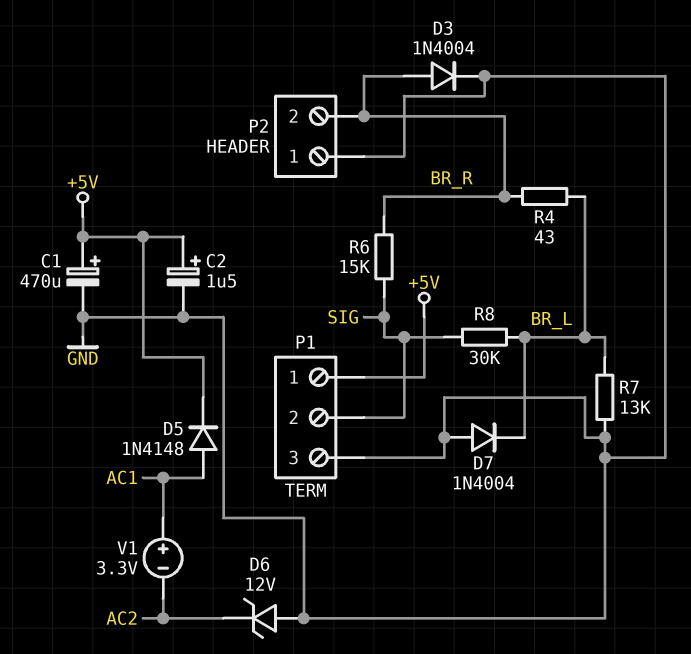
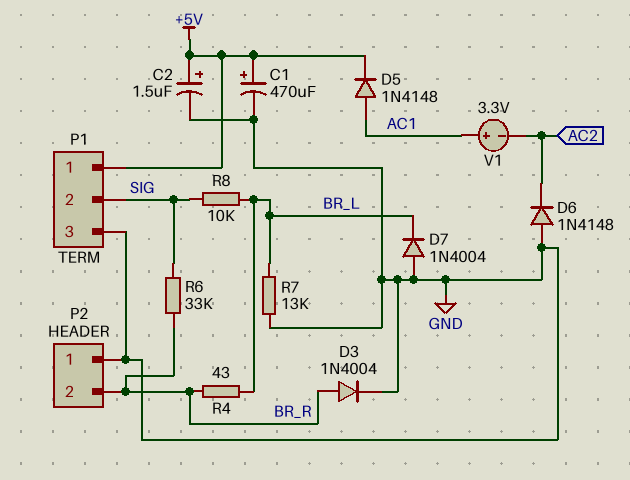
D6: zener 12V (A GND, K AC2) -> diode 1N4148 (A GND, K AC2)
R6: 15k (BR_R, SIG) -> 33k (BR_R, SIG)
R8: 30k (BR_L, SIG) -> 10k (BR_L, SIG)

